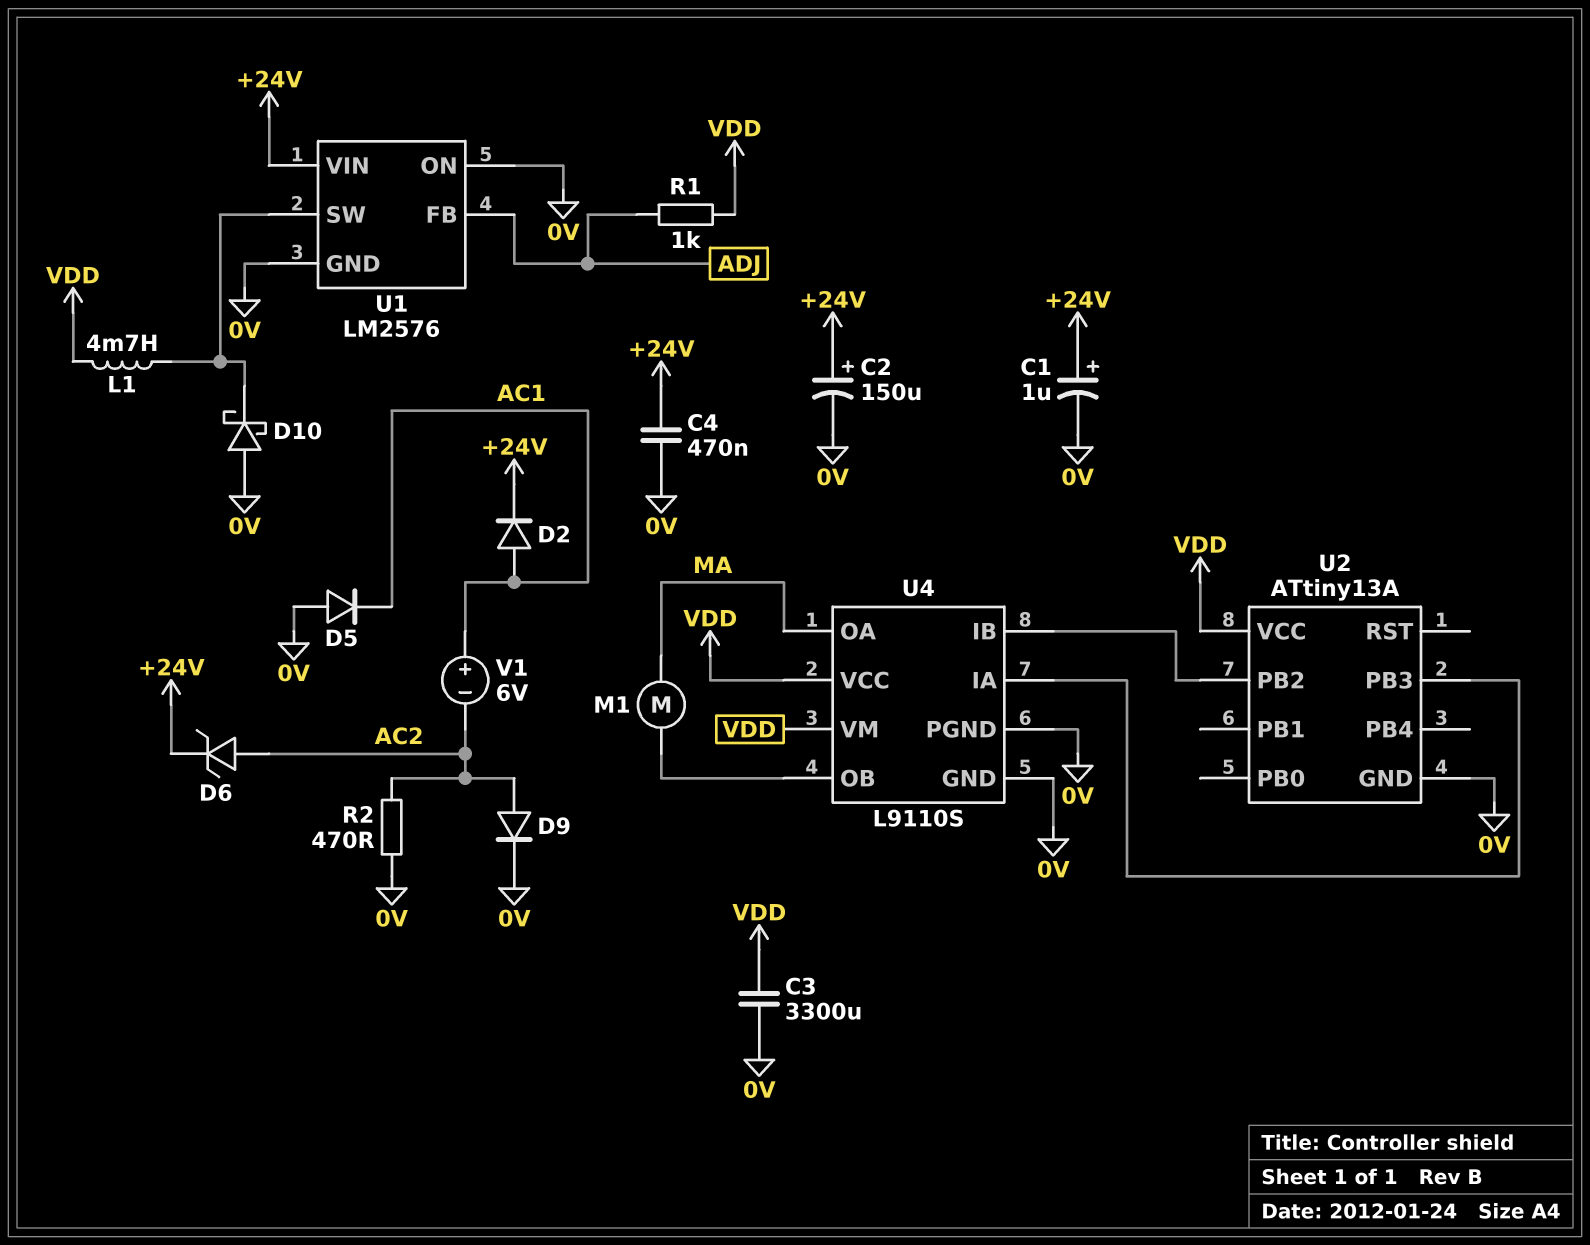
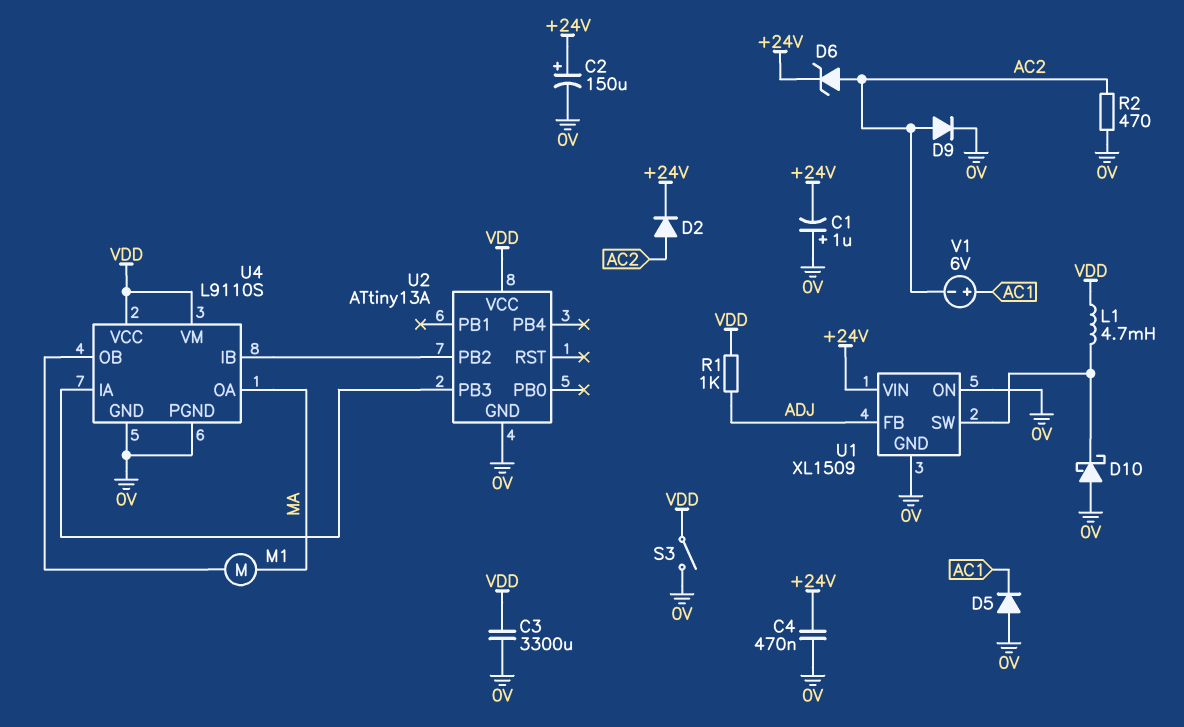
C1: 1uF (plus +24V, minus 0V) -> 1uF (plus 0V, minus +24V)
D2: diode (A AC1, K +24V) -> diode (A AC2, K +24V)
S3: none -> switch (0V, VDD)
U1: LM2576 -> XL1509

